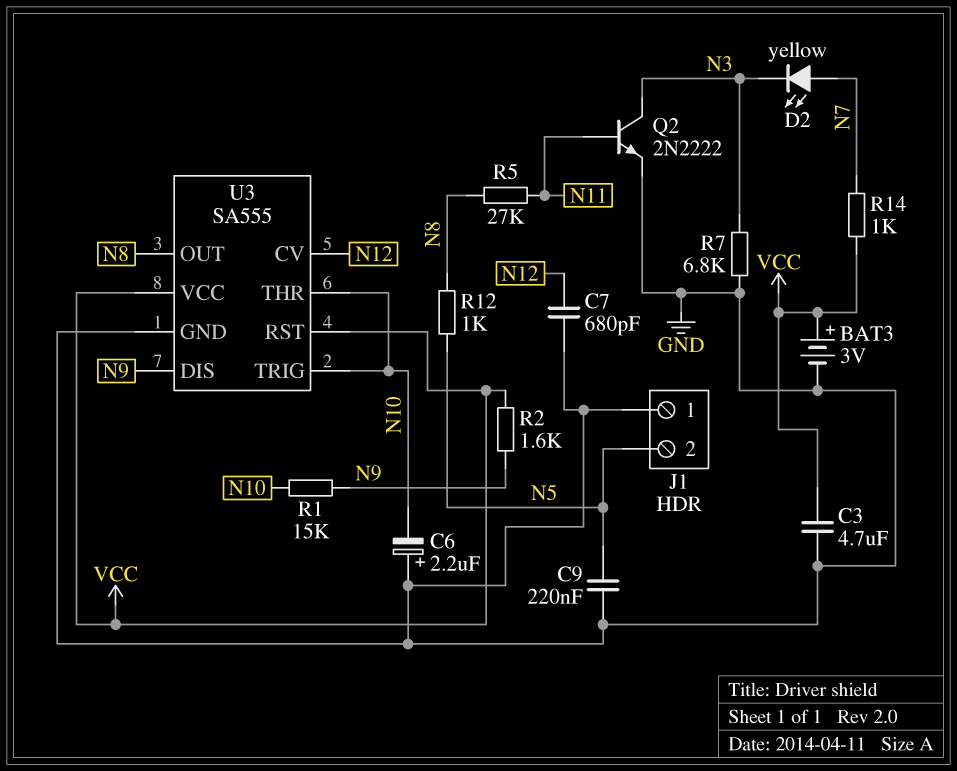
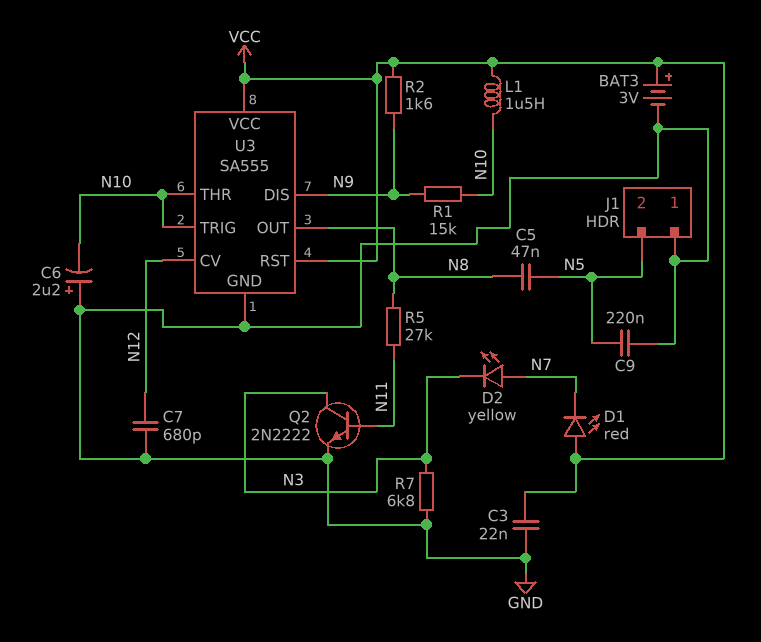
C3: 4.7uF (GND, VCC) -> 22nF (GND, VCC)
C5: none -> 47nF (N5, N8)
D1: none -> LED red (A VCC, K N7)
L1: none -> 1.5uH (N10, VCC)
R12: 1k (N5, N8) -> none
R14: 1k (N7, VCC) -> none

